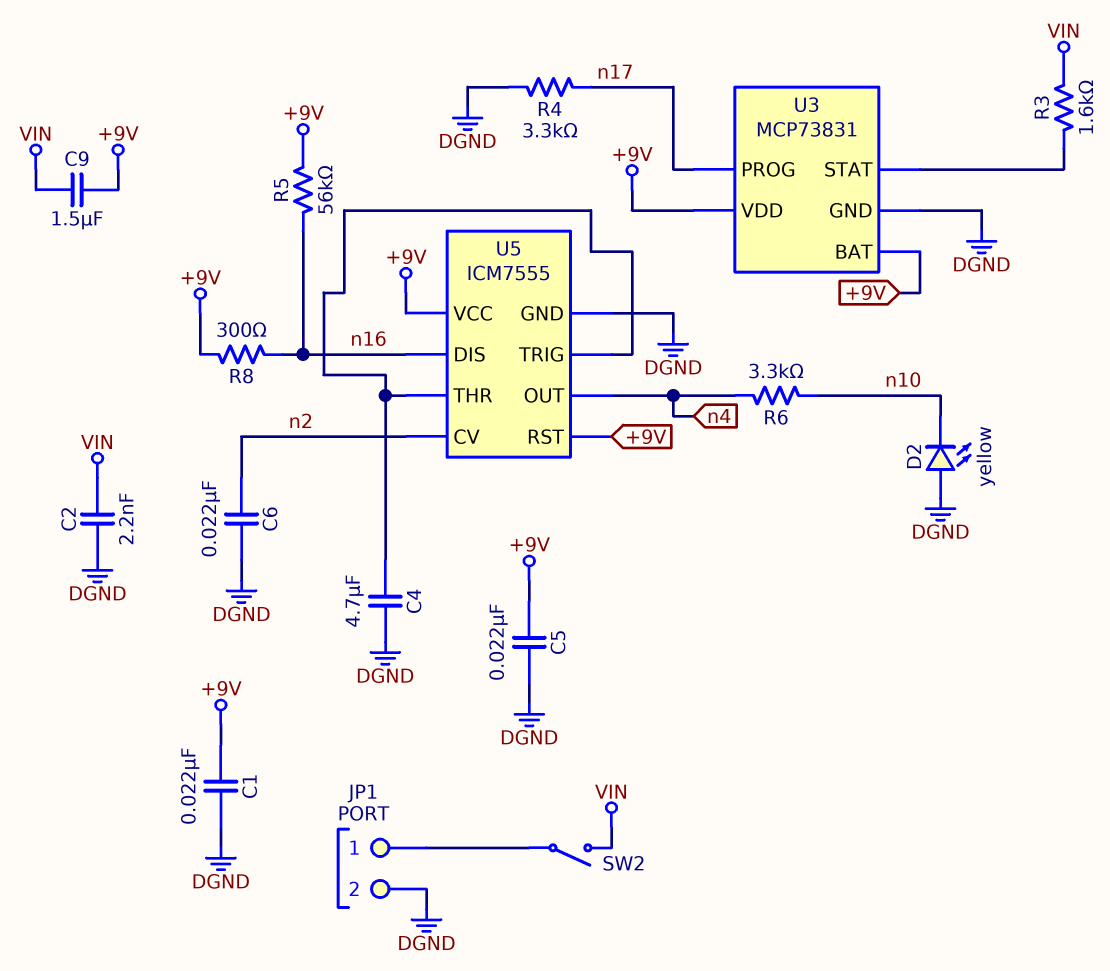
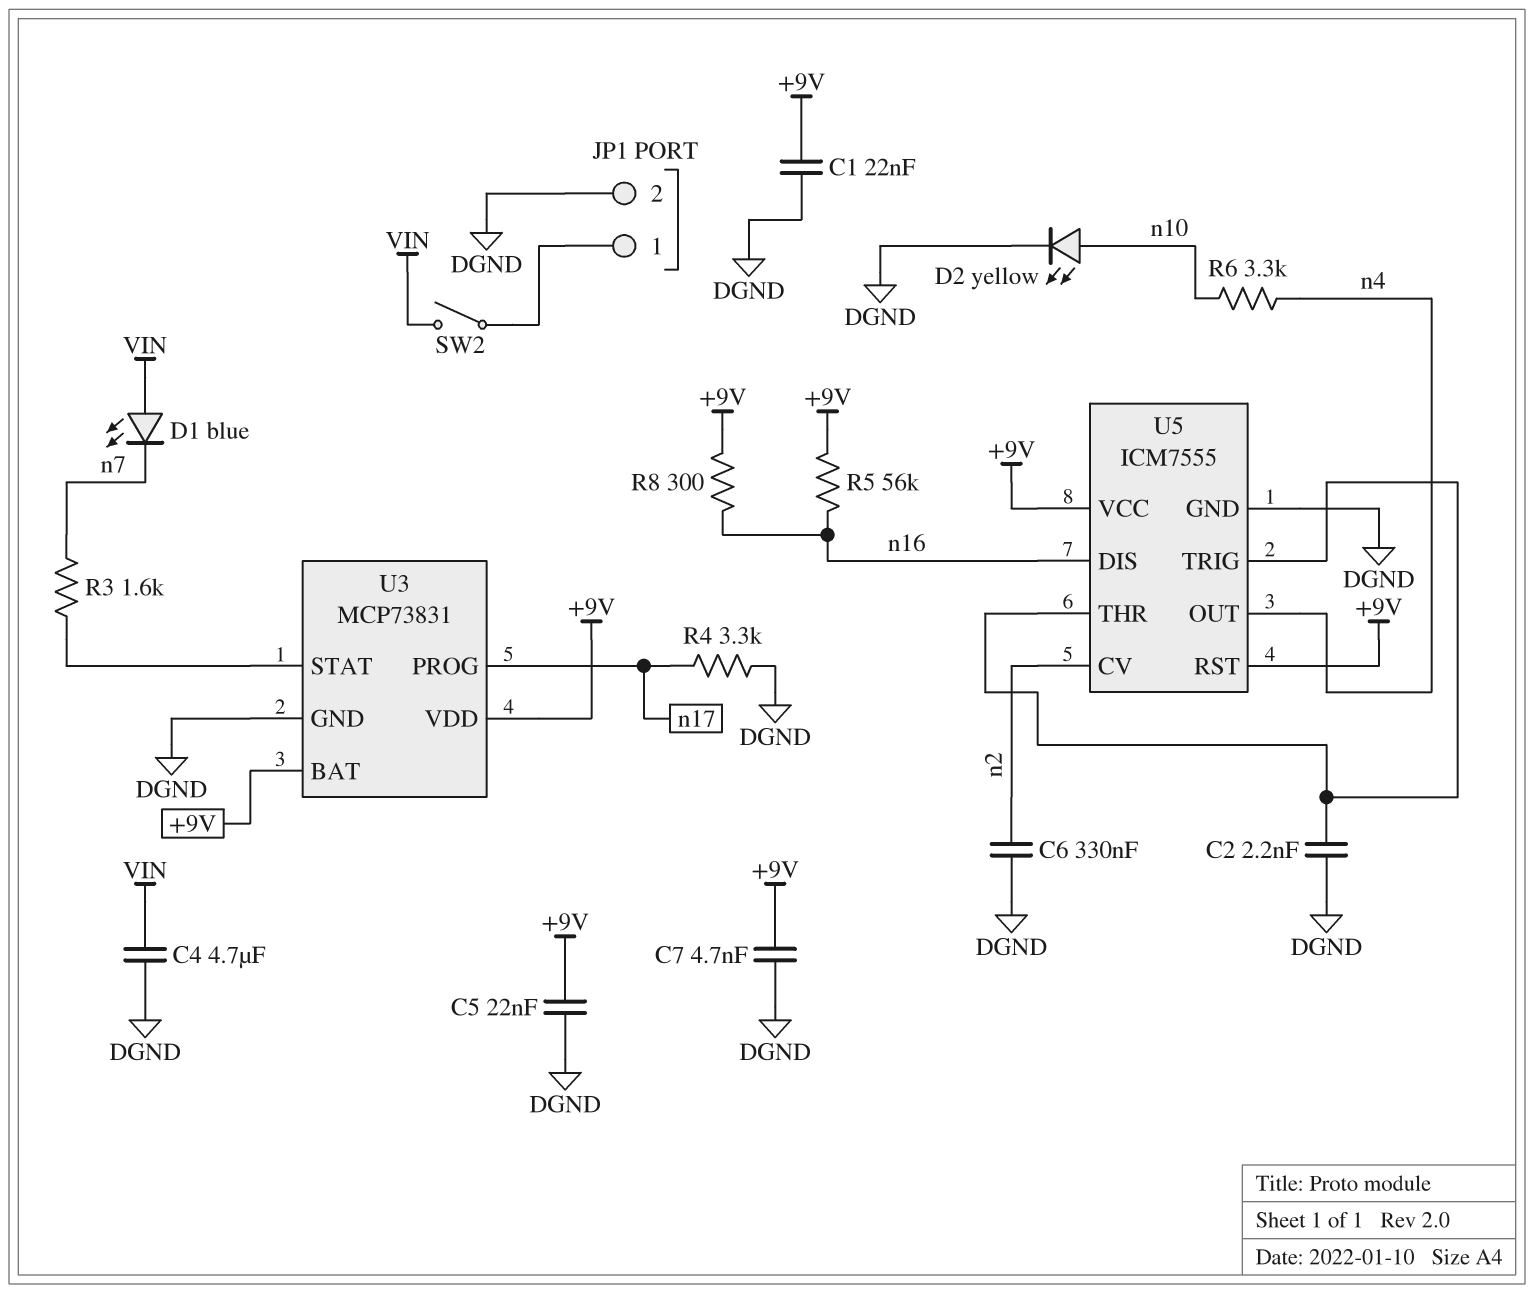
C2: 2.2nF (DGND, VIN) -> 2.2nF (DGND, U5/THR)
C4: 4.7uF (DGND, U5/THR) -> 4.7uF (DGND, VIN)
C6: 22nF (DGND, n2) -> 330nF (DGND, n2)
C7: none -> 4.7nF (+9V, DGND)
C9: 1.5uF (+9V, VIN) -> none
D1: none -> LED blue (A VIN, K n7)
D2: LED yellow (A DGND, K n10) -> LED yellow (A n10, K DGND)
R3: 1.6k (U3/STAT, VIN) -> 1.6k (U3/STAT, n7)

